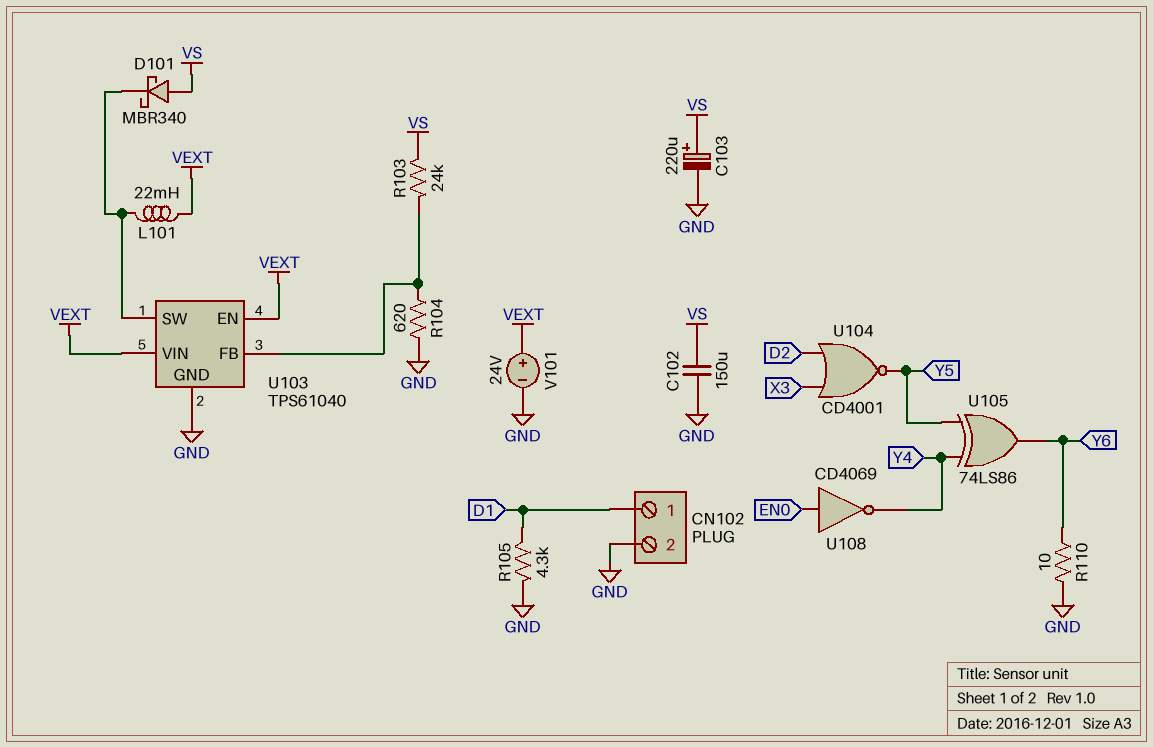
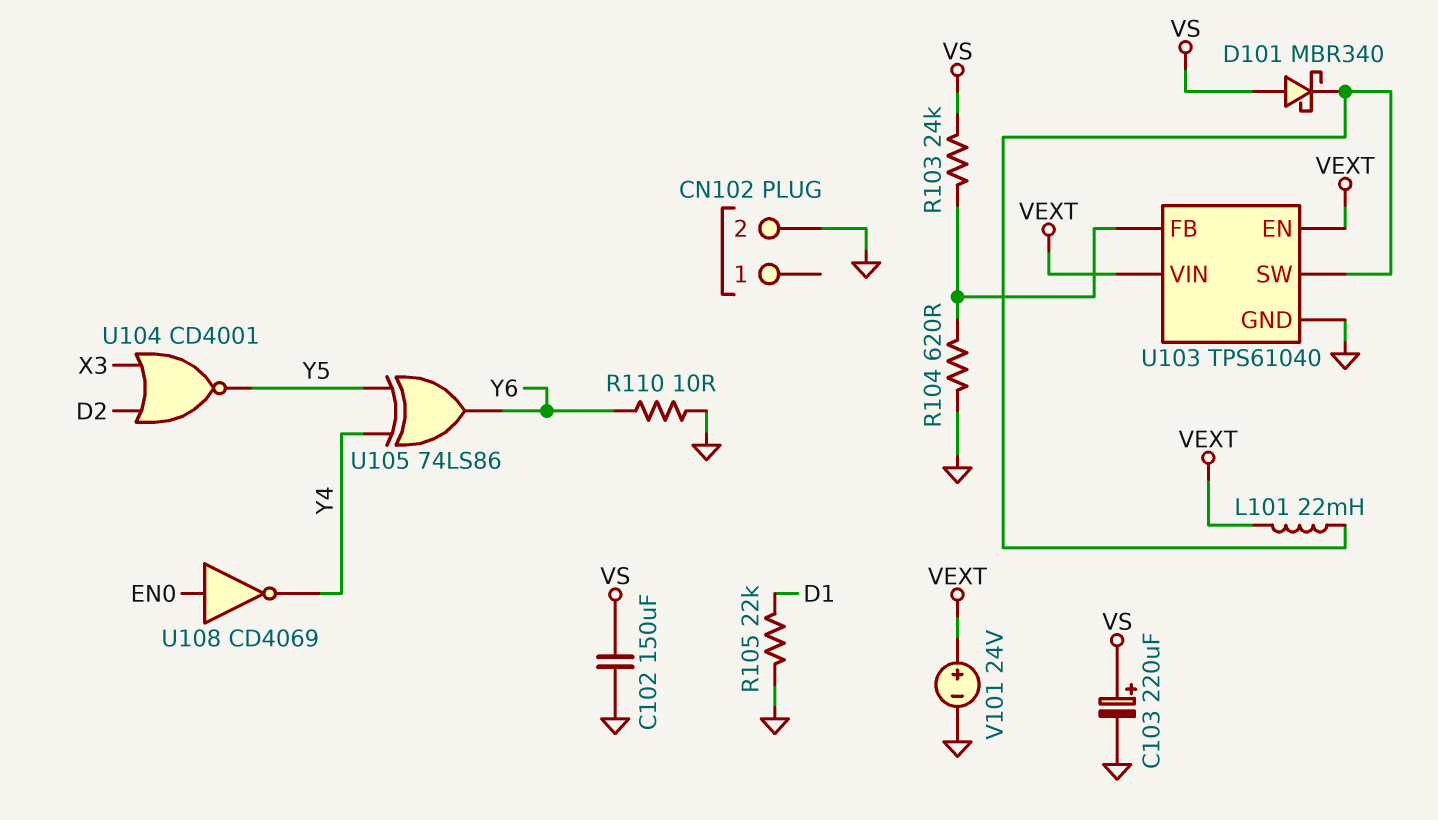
CN102 pin 1: D1 -> none
R105: 4.3k (D1, GND) -> 22k (D1, GND)

